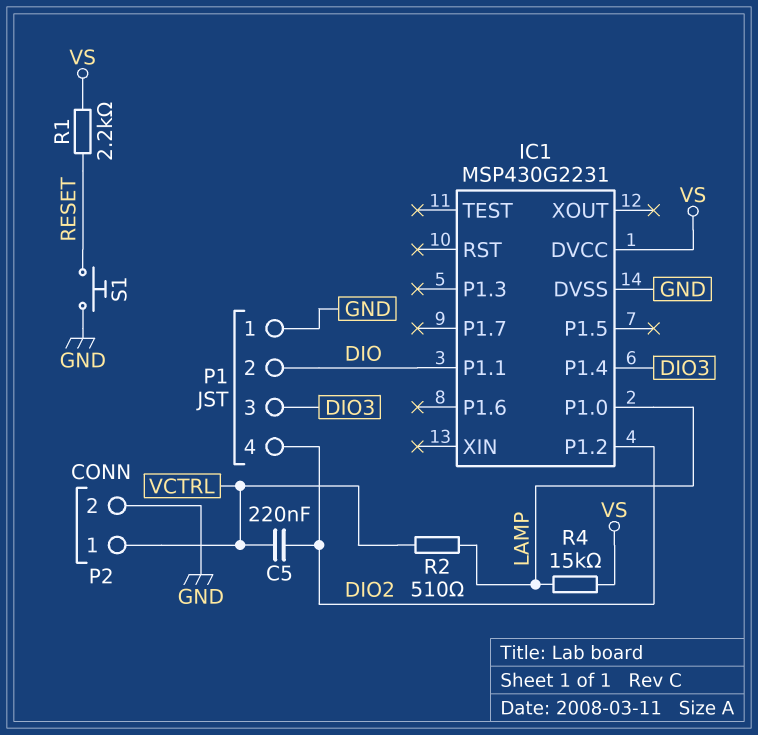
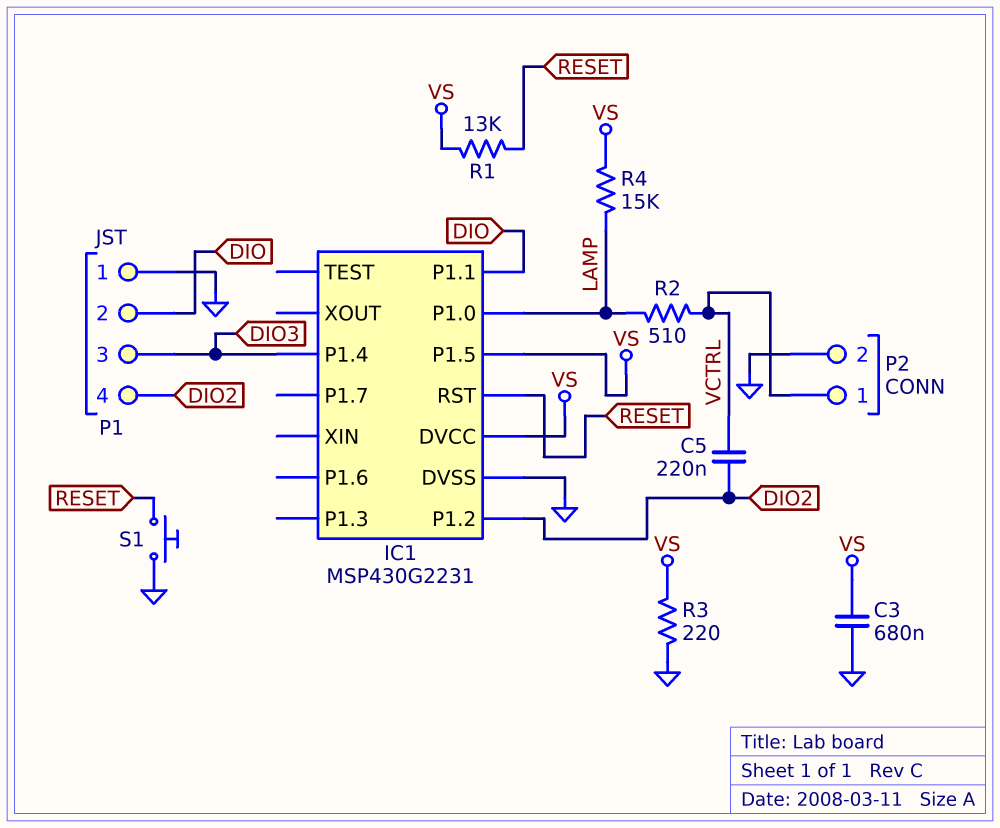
C3: none -> 680nF (GND, VS)
IC1 pin P1.5: none -> VS
IC1 pin RST: none -> RESET
R1: 2.2k (RESET, VS) -> 13k (RESET, VS)
R3: none -> 220 (GND, VS)

